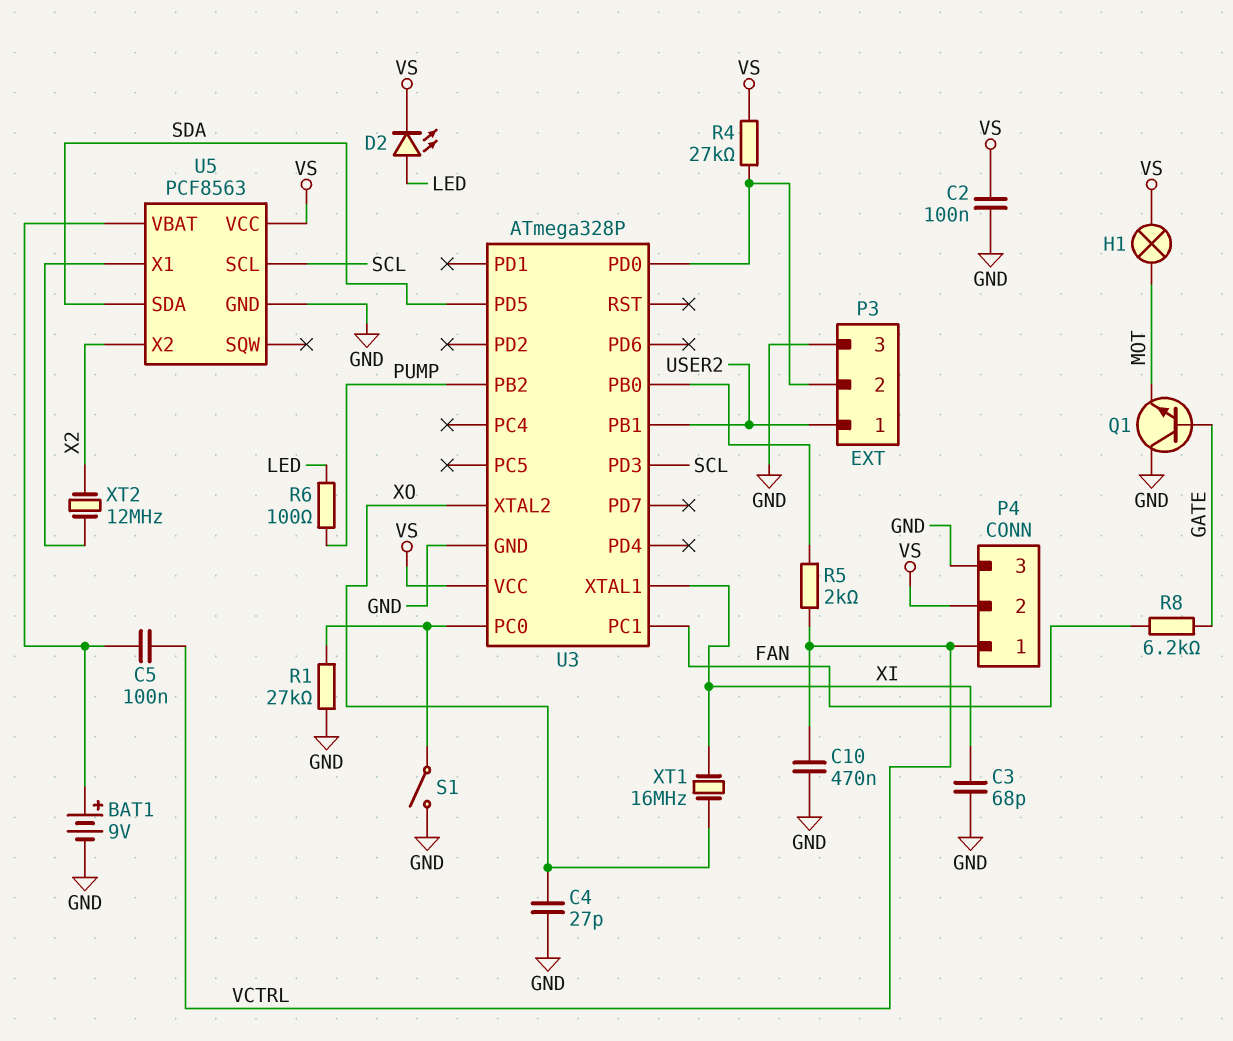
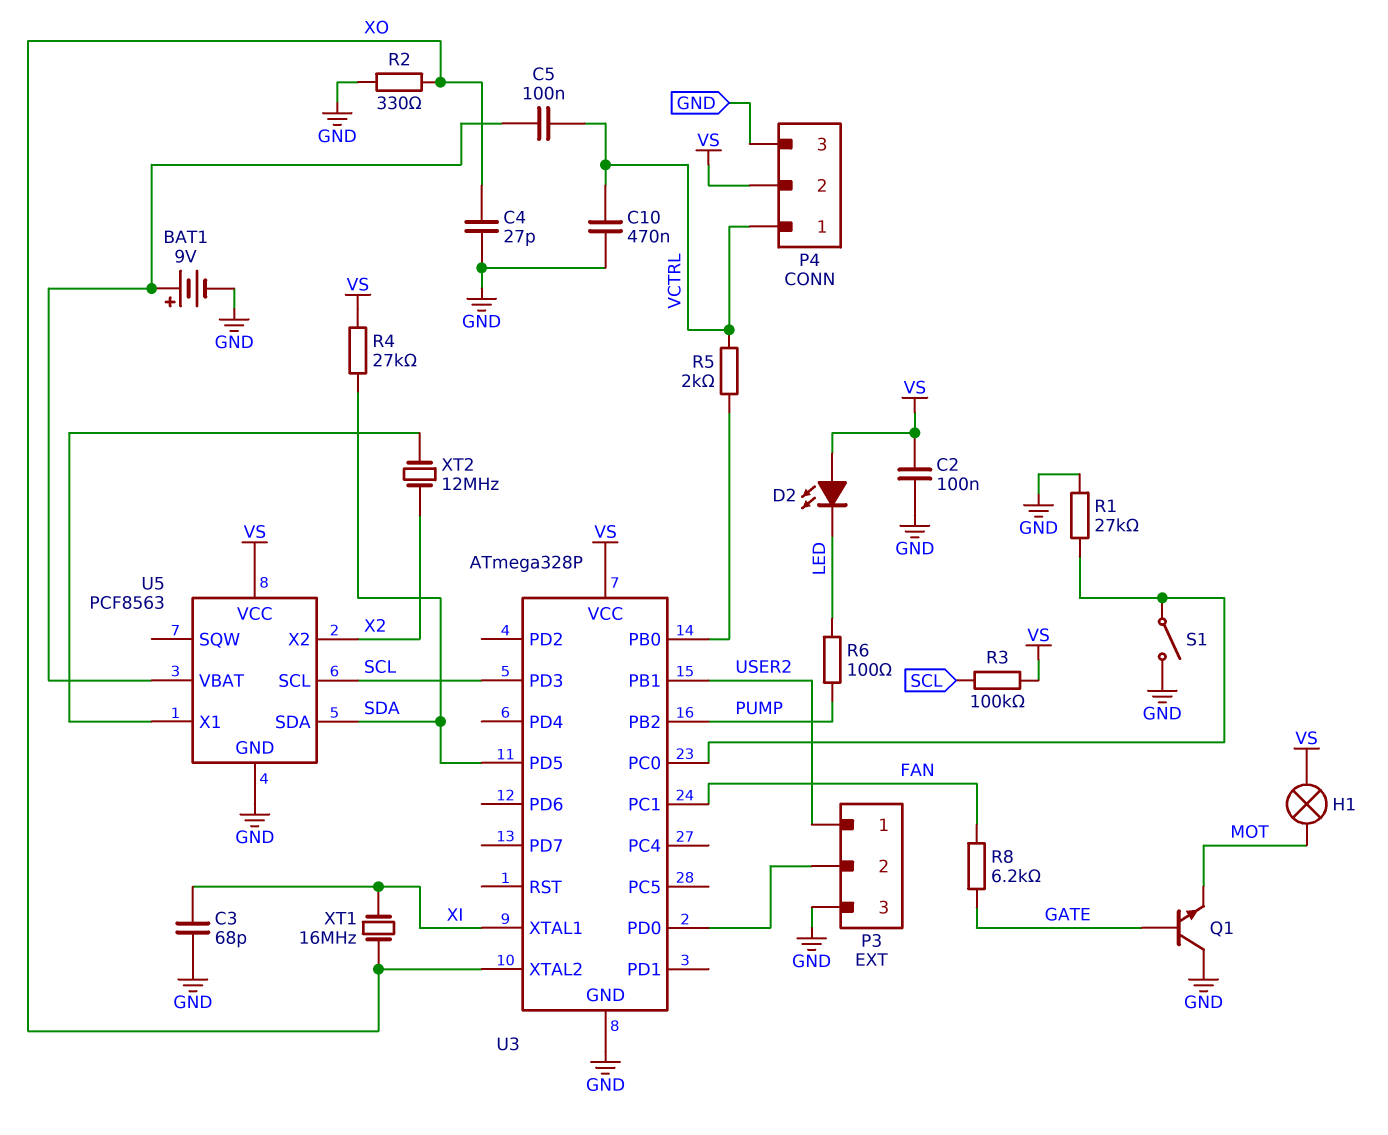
D2: LED (A LED, K VS) -> LED (A VS, K LED)
R2: none -> 330 (GND, XO)
R3: none -> 100k (SCL, VS)
R4: 27k (P3/2, VS) -> 27k (SDA, VS)

